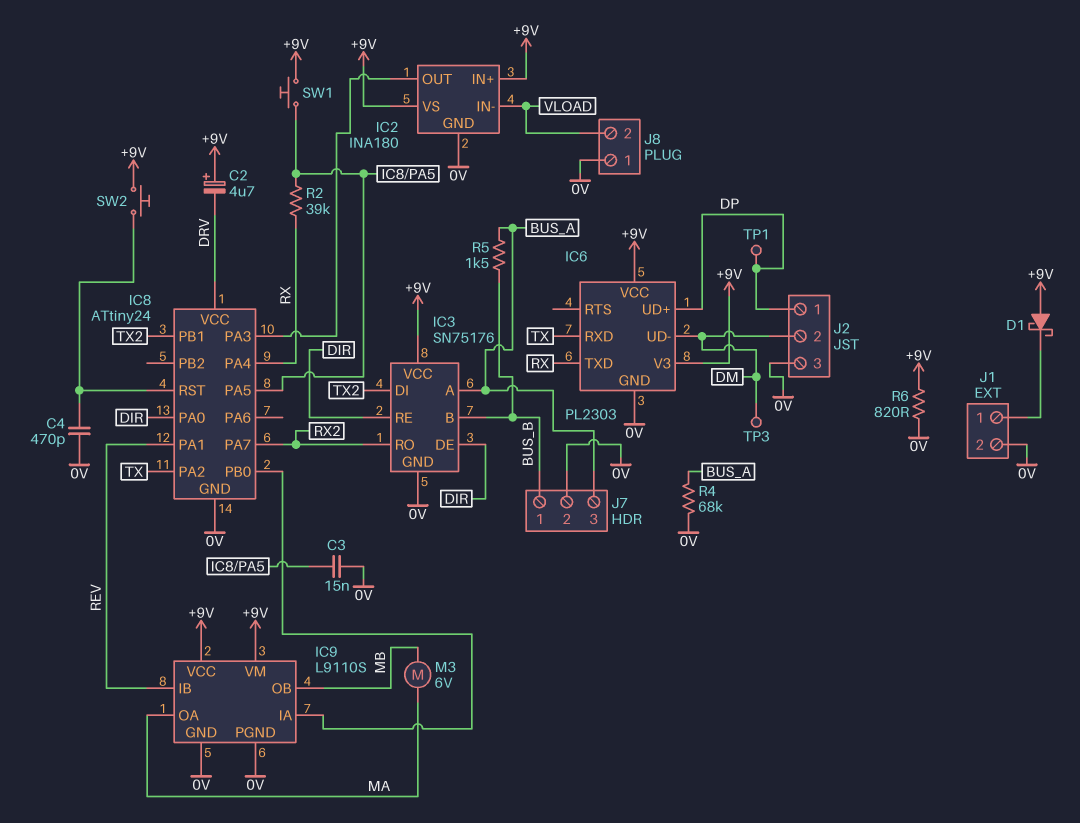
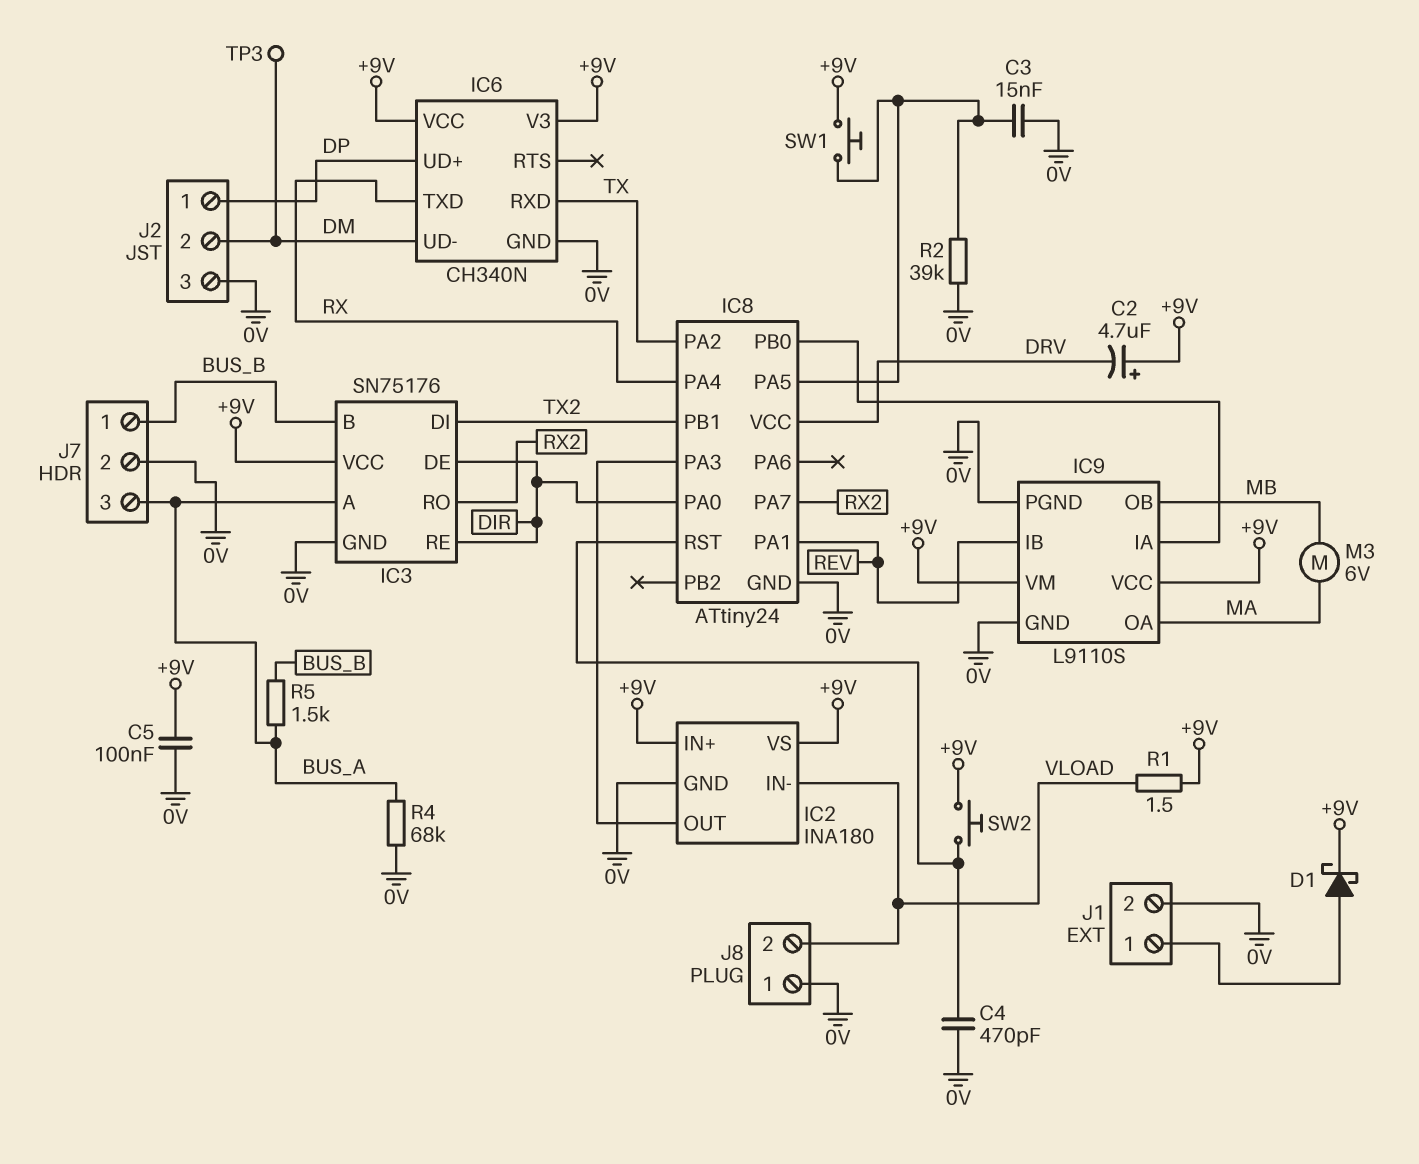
C5: none -> 100nF (+9V, 0V)
D1: schottky (A +9V, K J1/1) -> schottky (A J1/1, K +9V)
IC6: PL2303 -> CH340N
R1: none -> 1.5 (+9V, VLOAD)
R2: 39k (IC8/PA5, RX) -> 39k (0V, IC8/PA5)
R6: 820 (+9V, 0V) -> none
TP1: test point (DP) -> none

